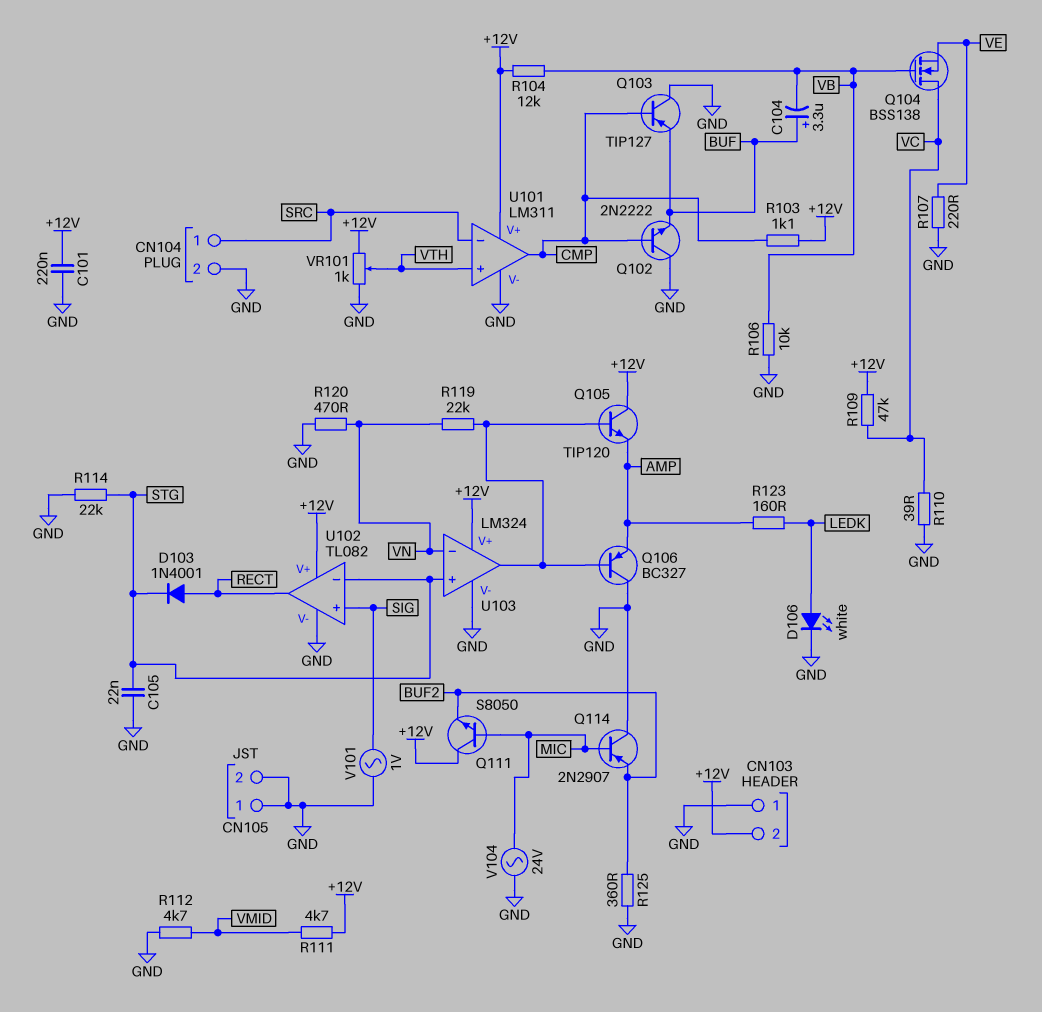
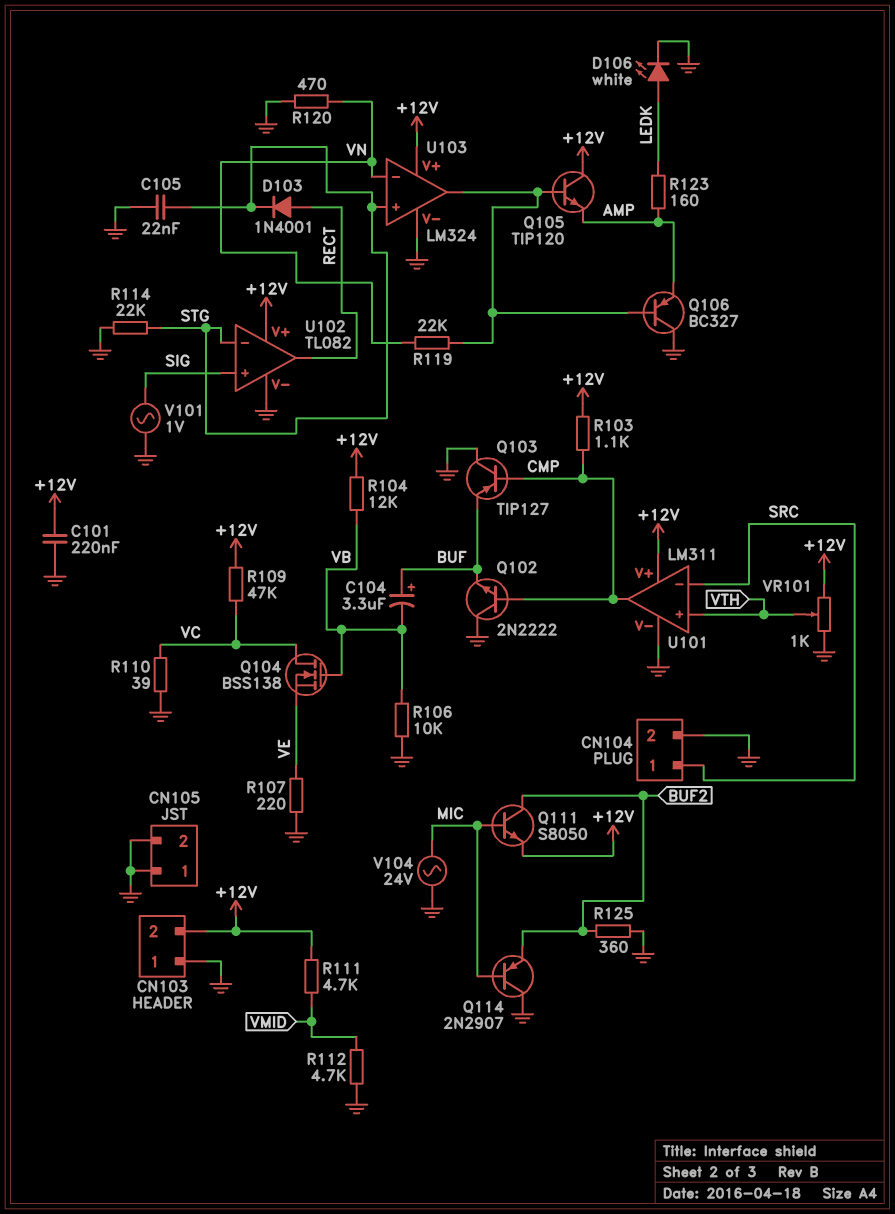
Q111: NPN S8050 (B MIC, C +12V, E BUF2) -> NPN S8050 (B MIC, C BUF2, E +12V)

